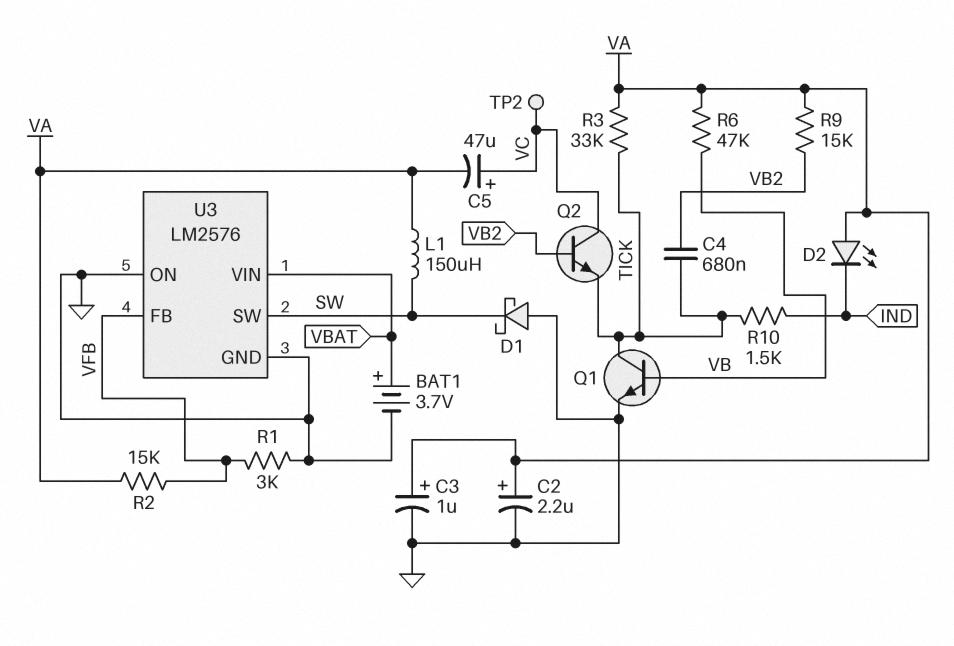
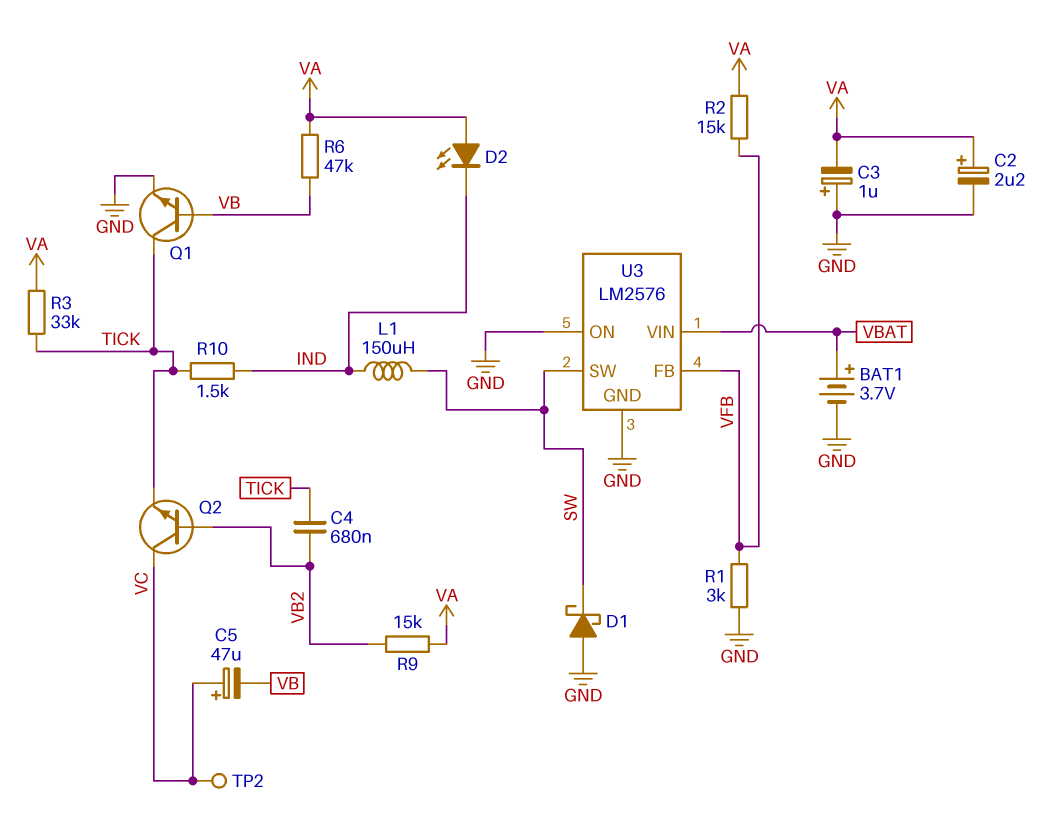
C3: 1uF (plus VA, minus GND) -> 1uF (plus GND, minus VA)
C5: 47uF (plus VC, minus VA) -> 47uF (plus VC, minus VB)
L1: 150uH (SW, VA) -> 150uH (IND, SW)

